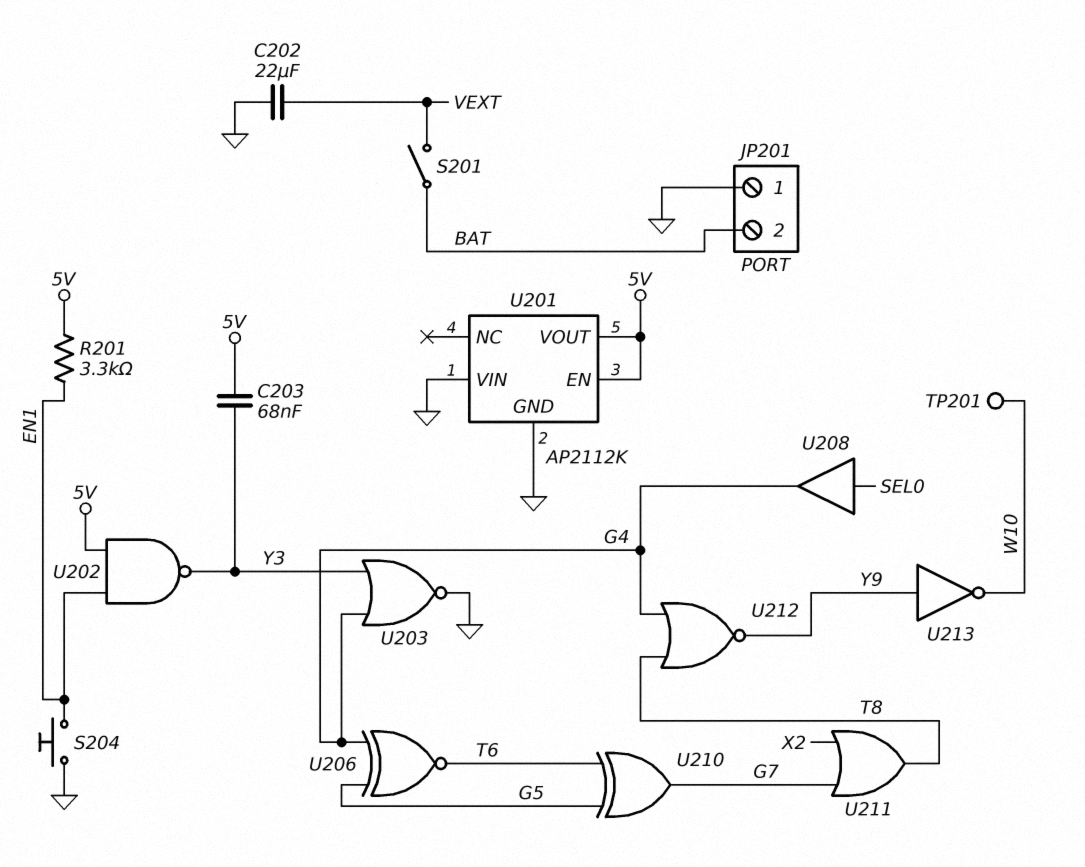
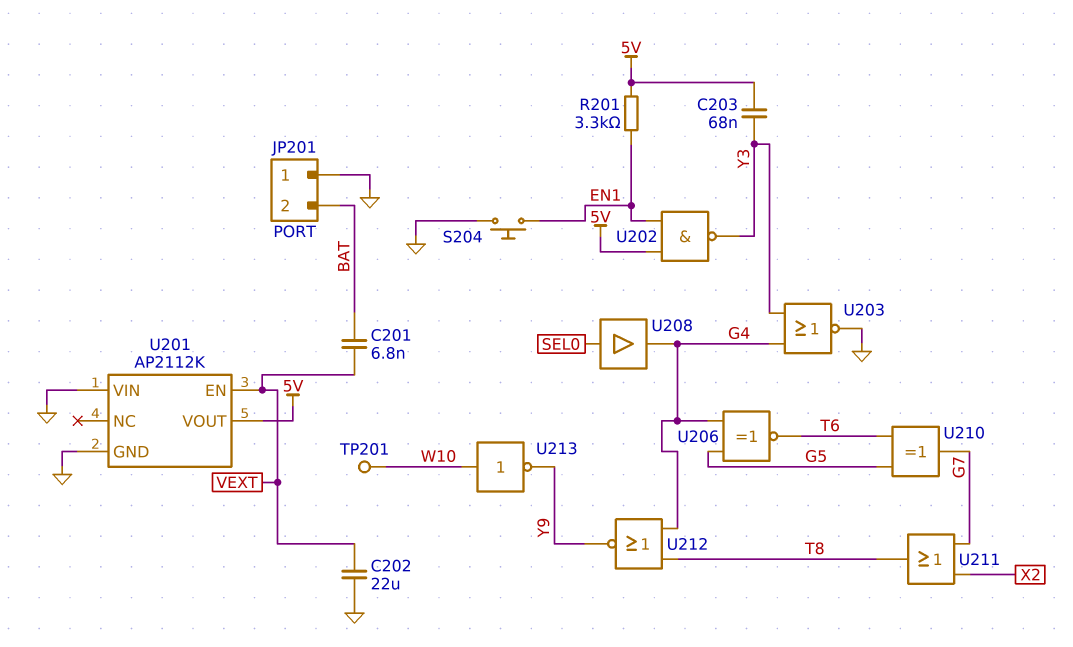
C201: none -> 6.8nF (BAT, VEXT)
S201: switch (BAT, VEXT) -> none
U201 pin EN: 5V -> VEXT
U213: NOT (in Y9, out W10) -> NOT (in W10, out Y9)

